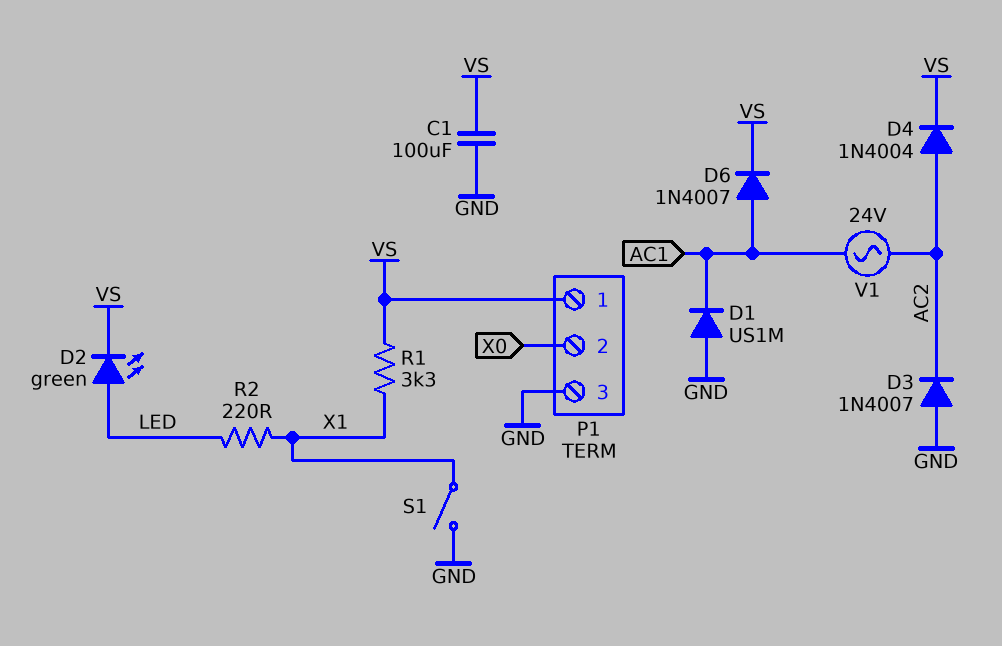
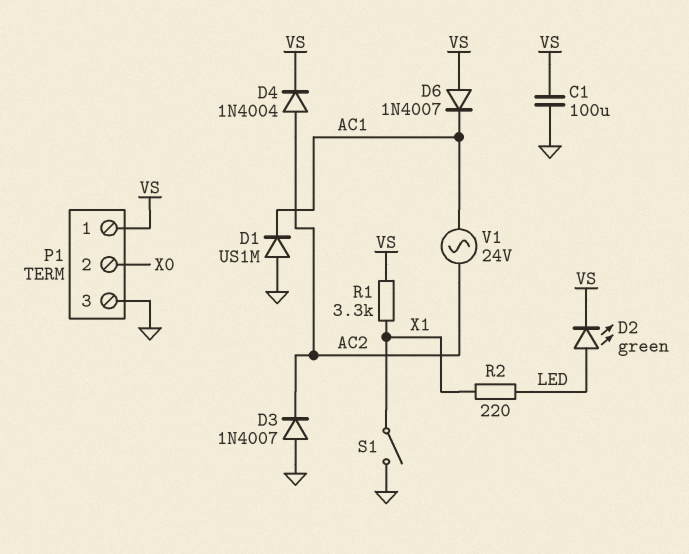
D6: diode 1N4007 (A AC1, K VS) -> diode 1N4007 (A VS, K AC1)

